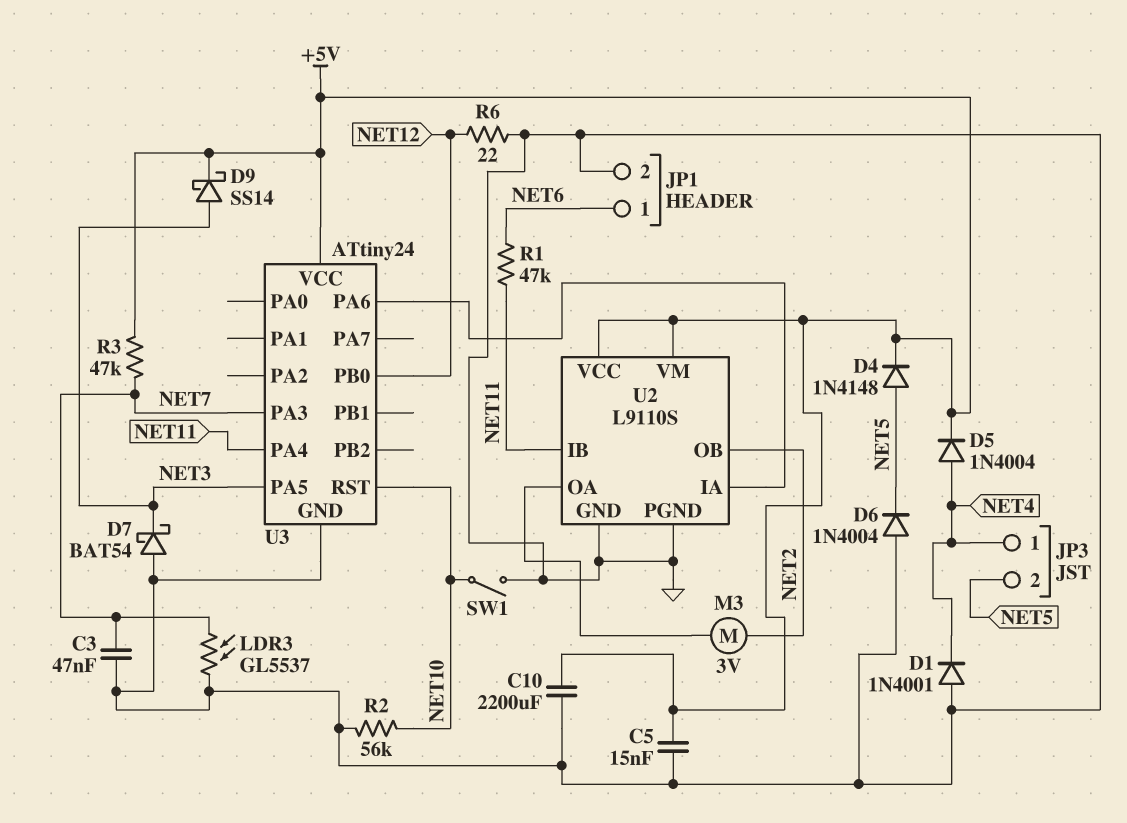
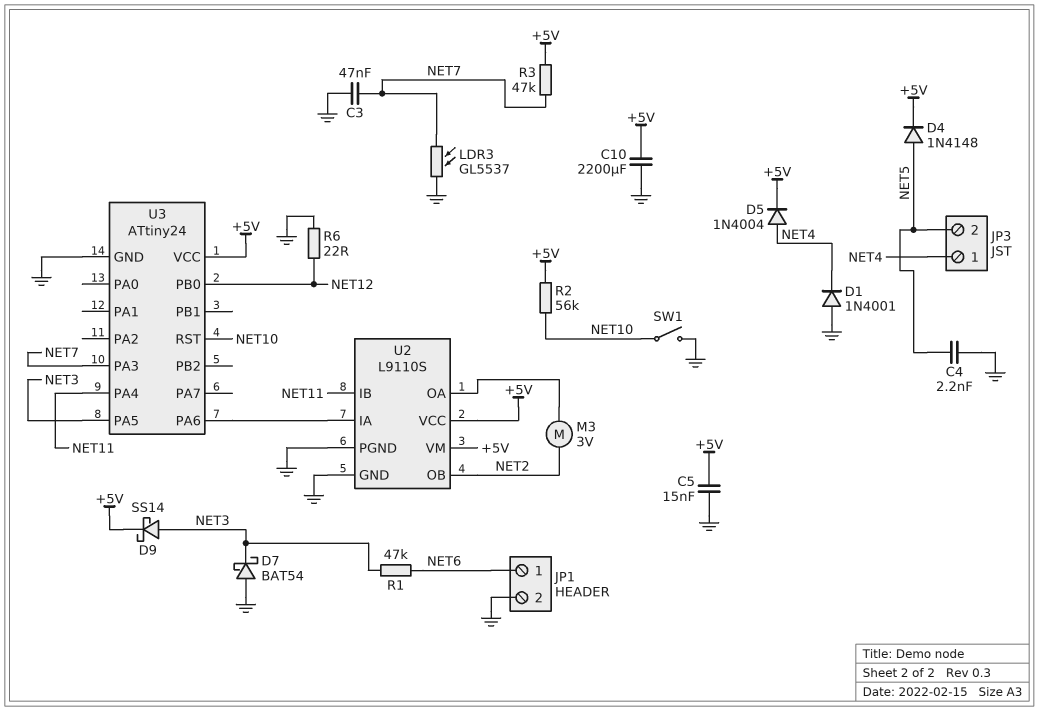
C4: none -> 2.2nF (GND, NET5)
D6: diode 1N4004 (A GND, K NET5) -> none
R1: 47k (NET6, NET11) -> 47k (NET3, NET6)
R2: 56k (GND, NET10) -> 56k (+5V, NET10)

